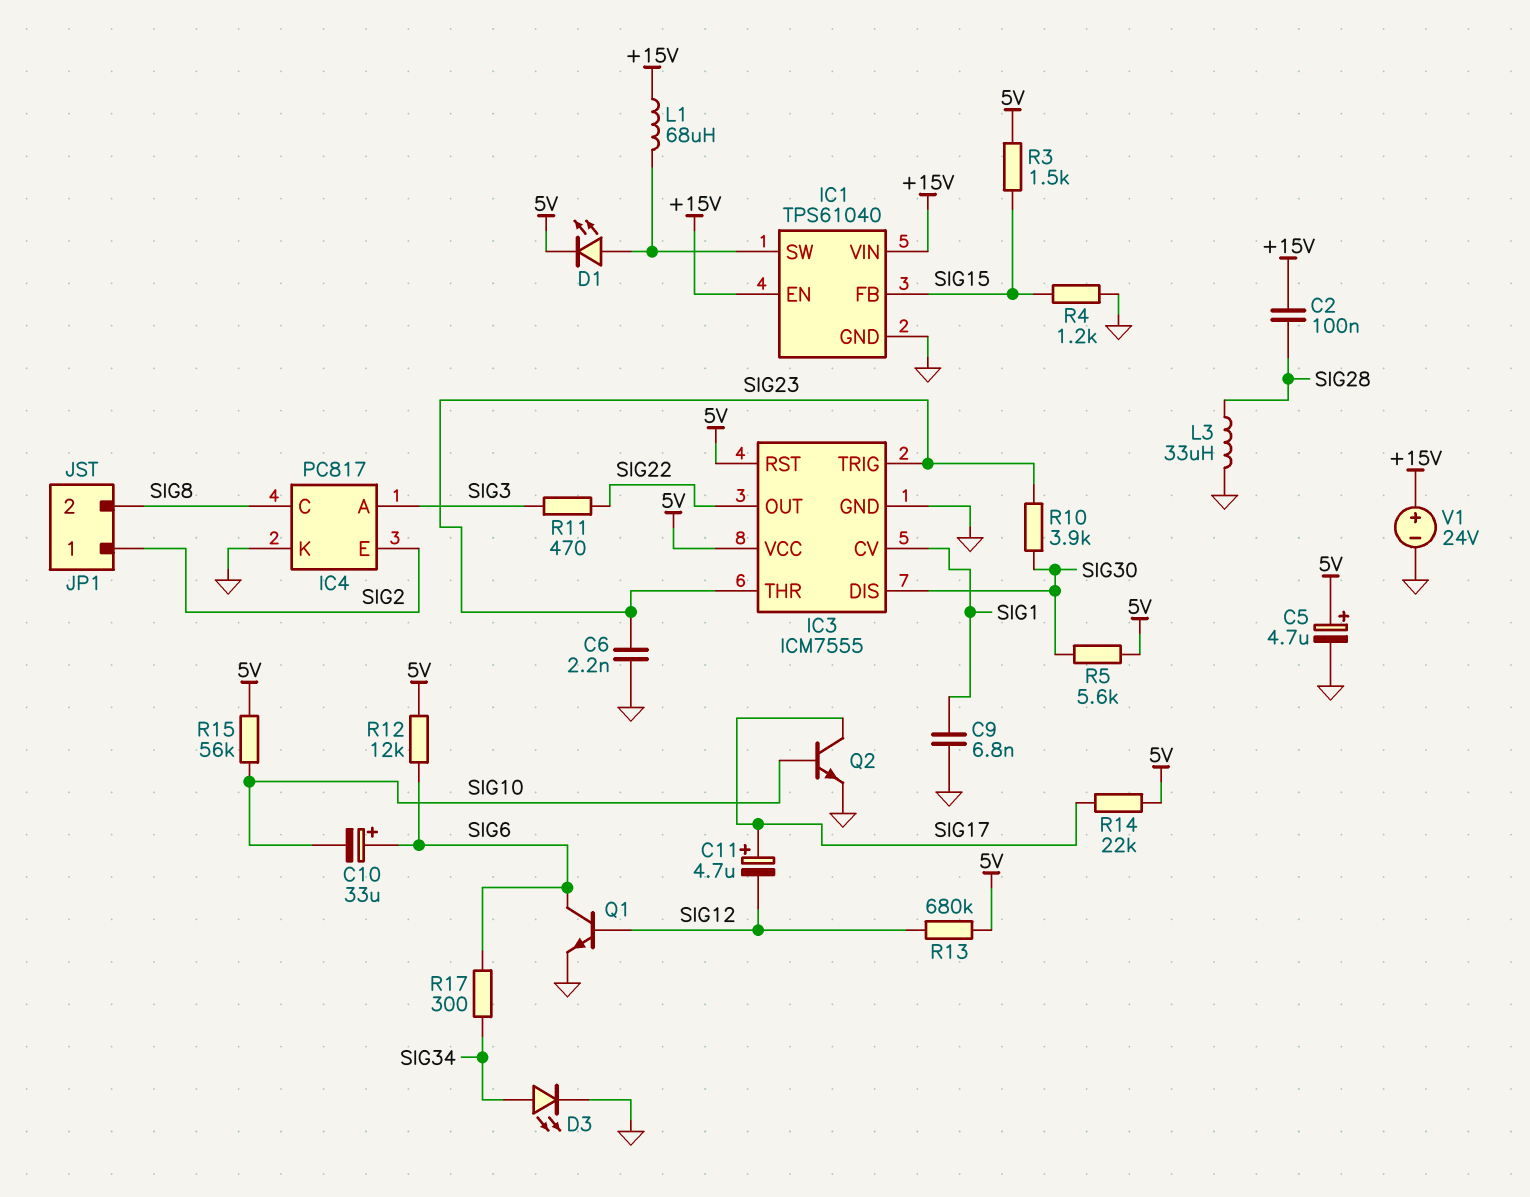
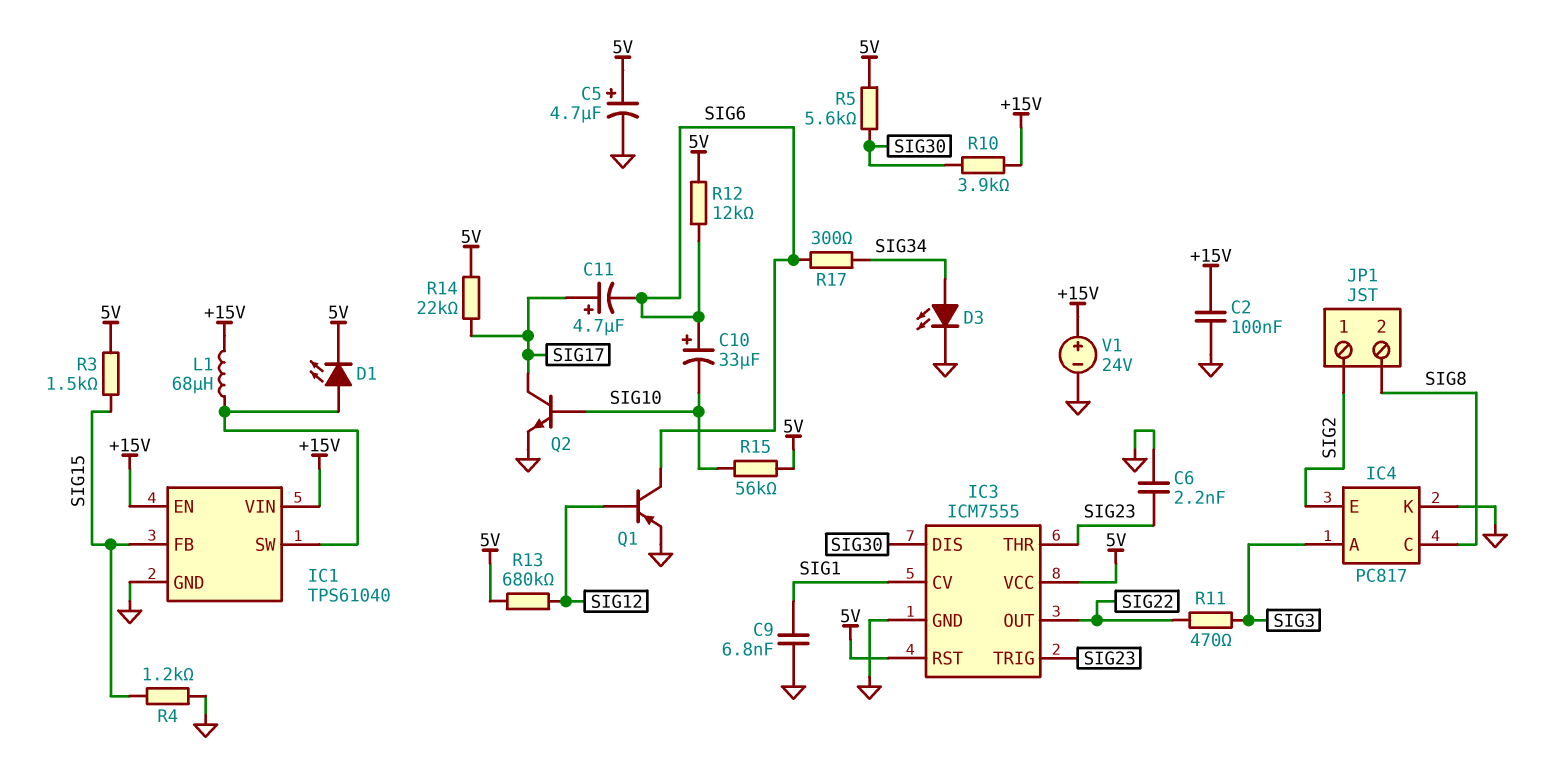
C2: 100nF (+15V, SIG28) -> 100nF (+15V, GND)
C11: 4.7uF (plus SIG17, minus SIG12) -> 4.7uF (plus SIG17, minus SIG6)
L3: 33uH (GND, SIG28) -> none
Q1: NPN (B SIG12, C SIG6, E GND) -> PNP (B SIG12, C SIG6, E GND)
R10: 3.9k (SIG23, SIG30) -> 3.9k (+15V, SIG30)

